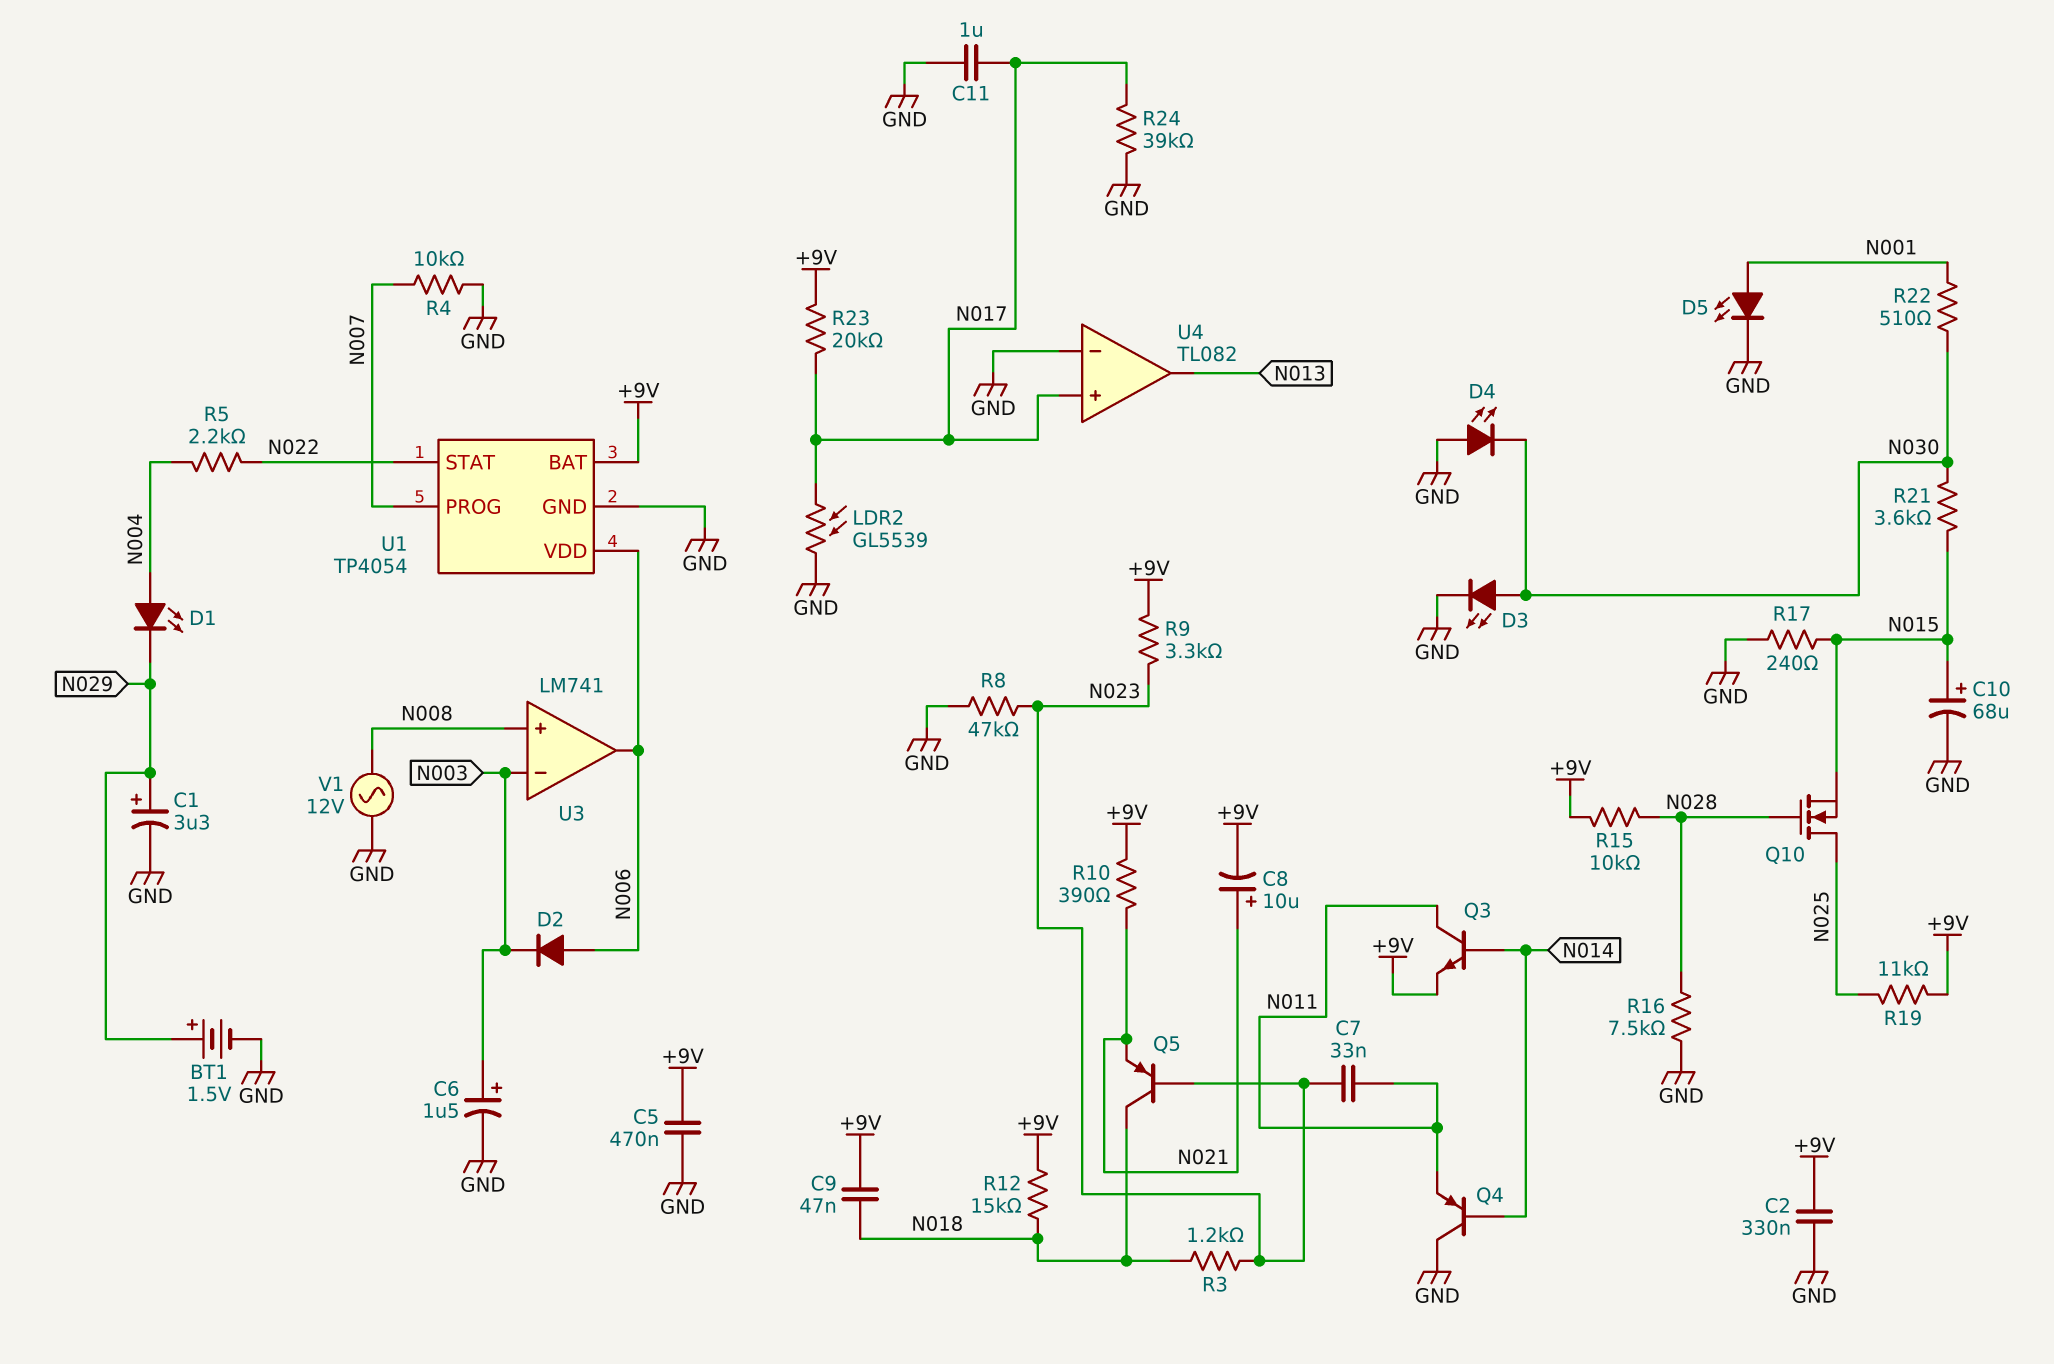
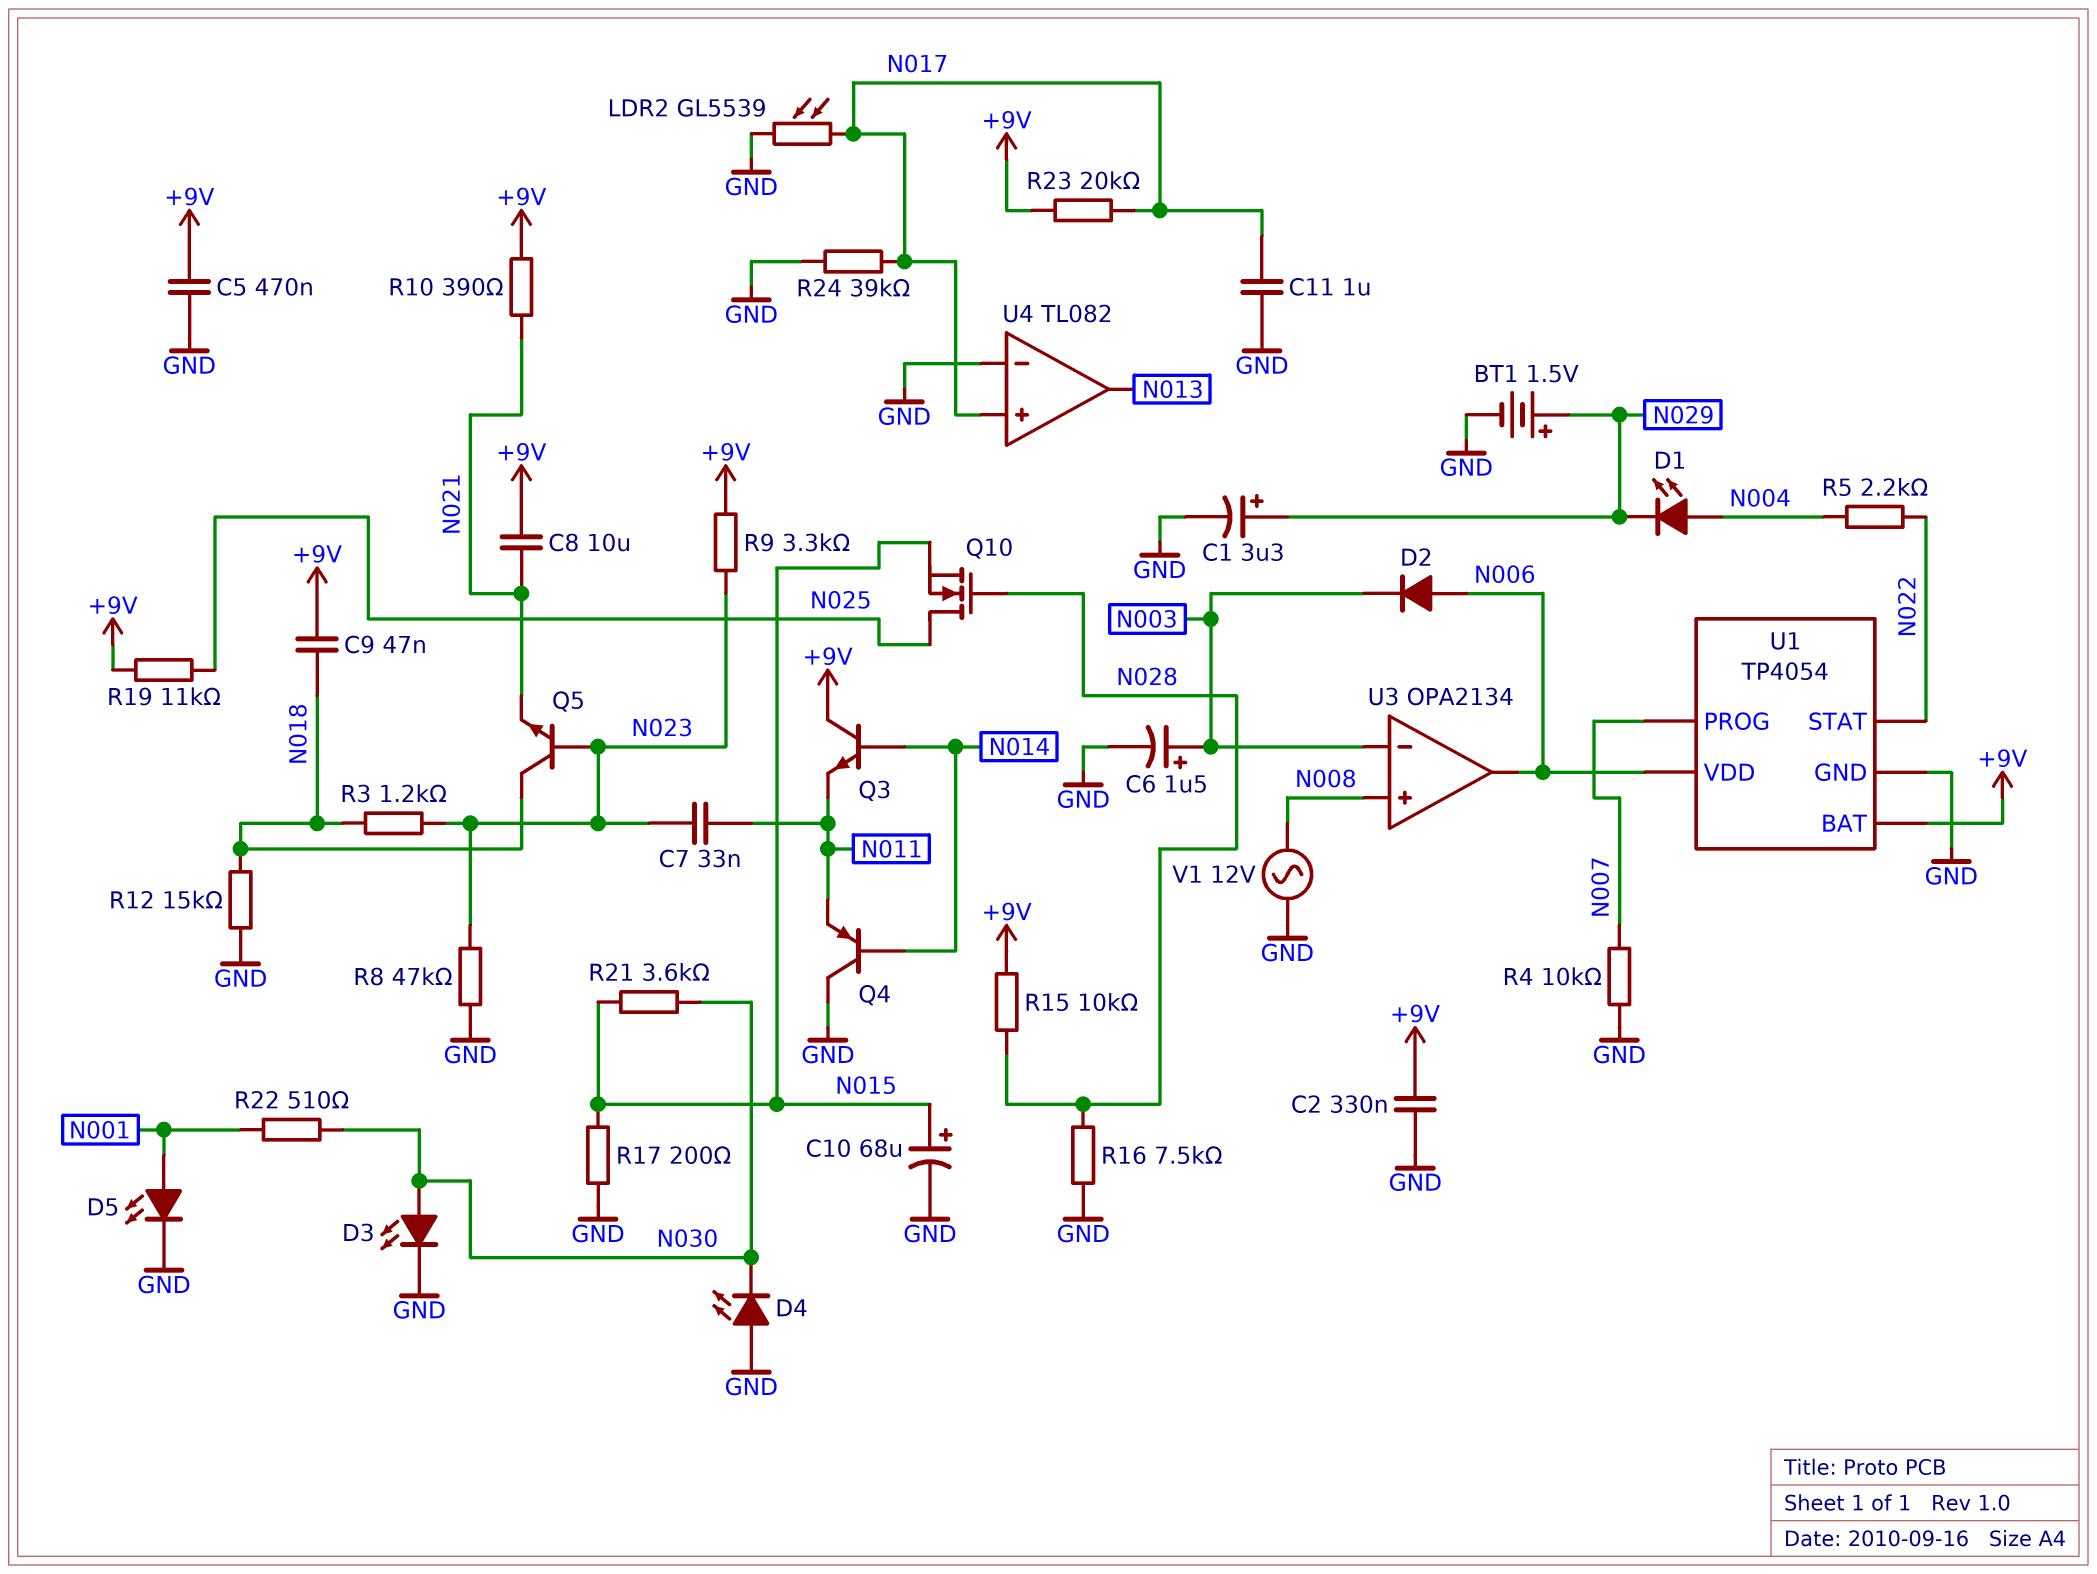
C8: 10uF (plus N021, minus +9V) -> 10uF (+9V, N021)
Q3: NPN (B N014, C N011, E +9V) -> NPN (B N014, C +9V, E N011)
Q5: PNP (B N023, C N018, E N021) -> NPN (B N023, C N018, E N021)
R12: 15k (+9V, N018) -> 15k (GND, N018)
R17: 240 (GND, N015) -> 200 (GND, N015)
U3: LM741 -> OPA2134

